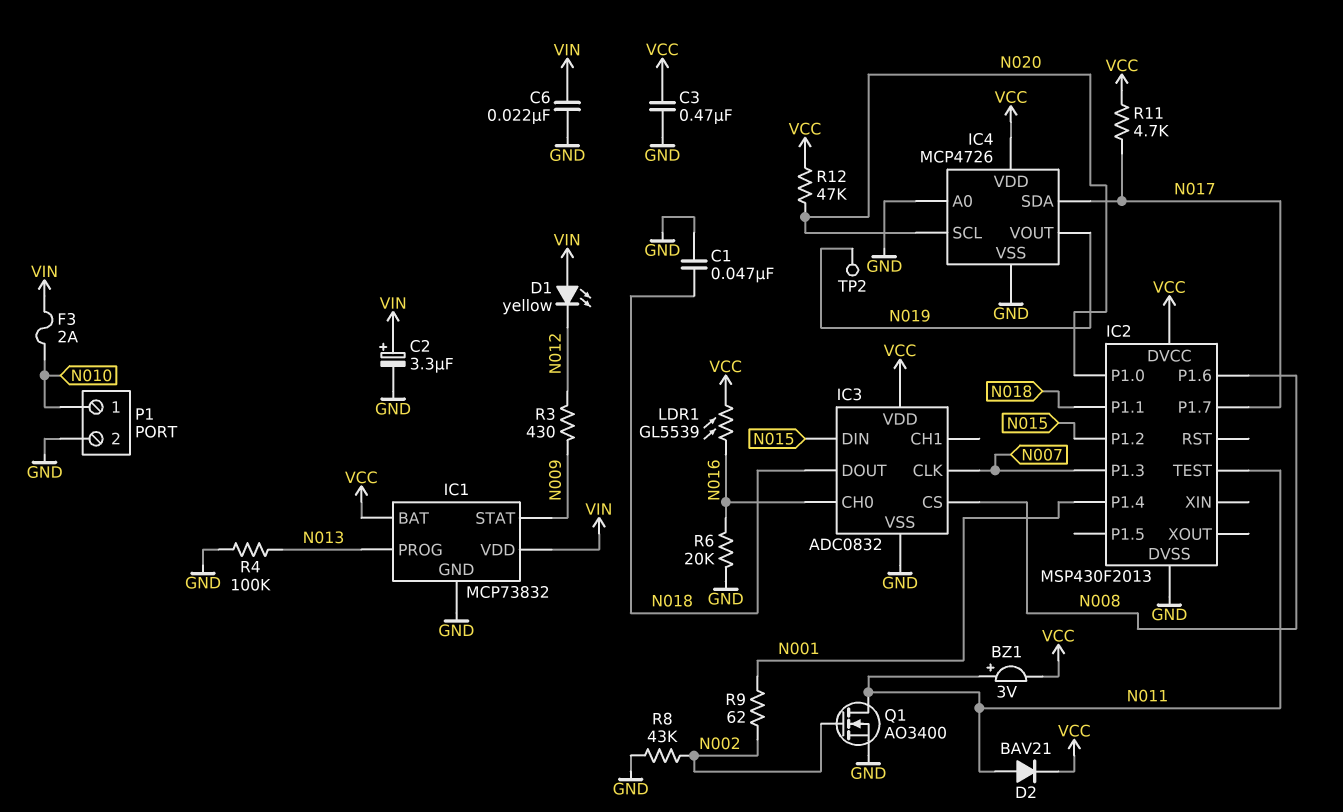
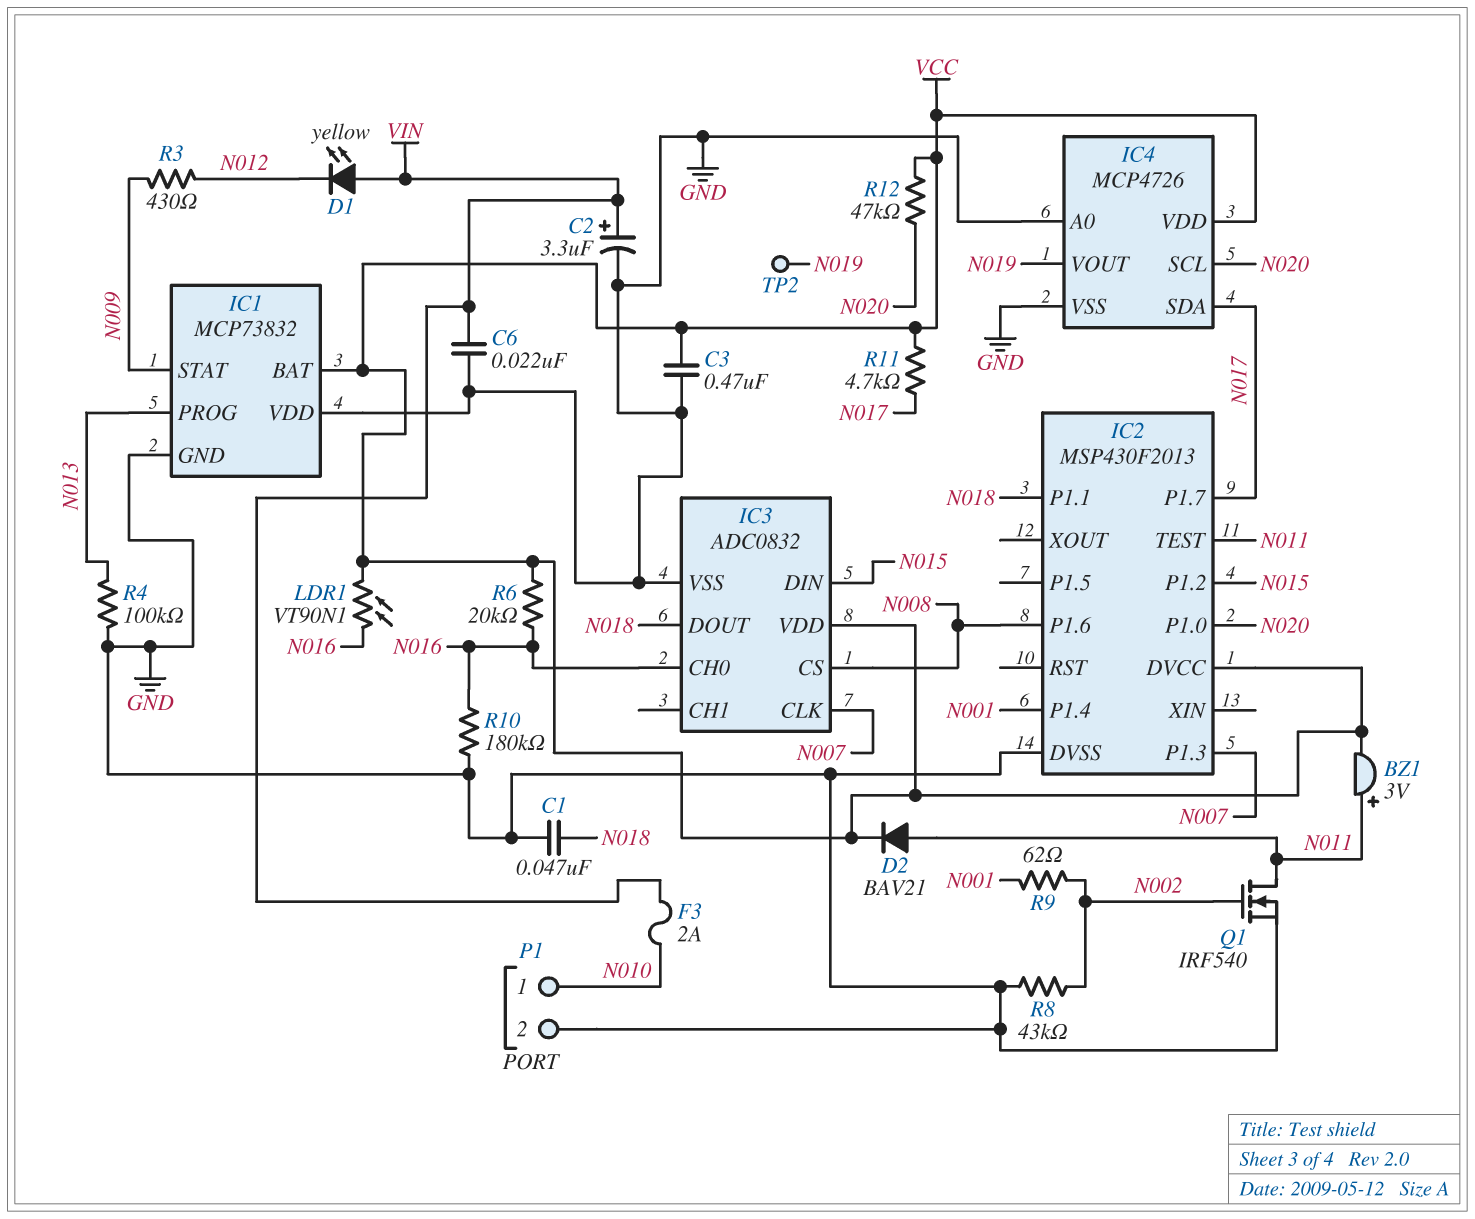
IC1 pin VDD: VIN -> GND
LDR1: GL5539 (N016, VCC) -> VT90N1 (N016, VCC)
Q1: NMOS AO3400 (G N002, D N011, S GND) -> NMOS IRF540 (G N002, D N011, S GND)
R6: 20k (GND, N016) -> 20k (N016, VCC)
R10: none -> 180k (GND, N016)

